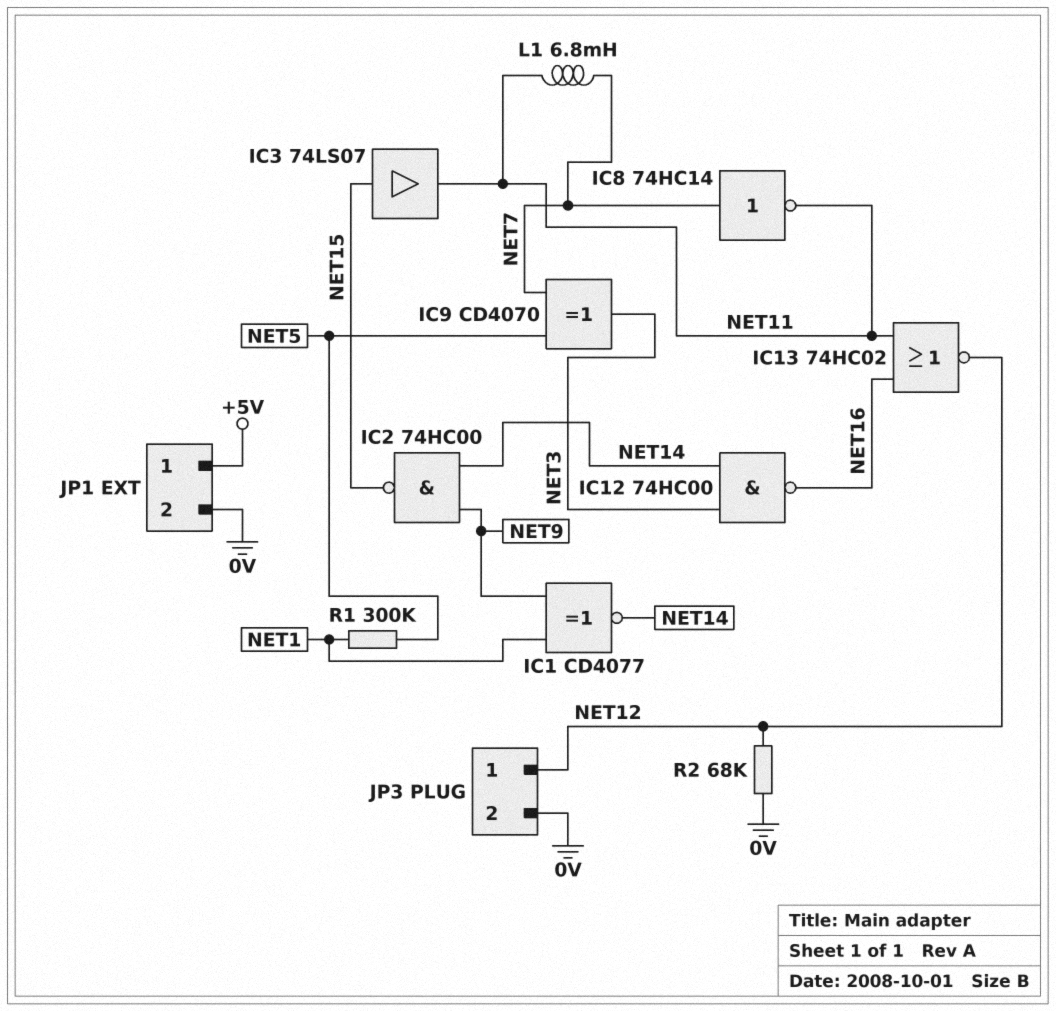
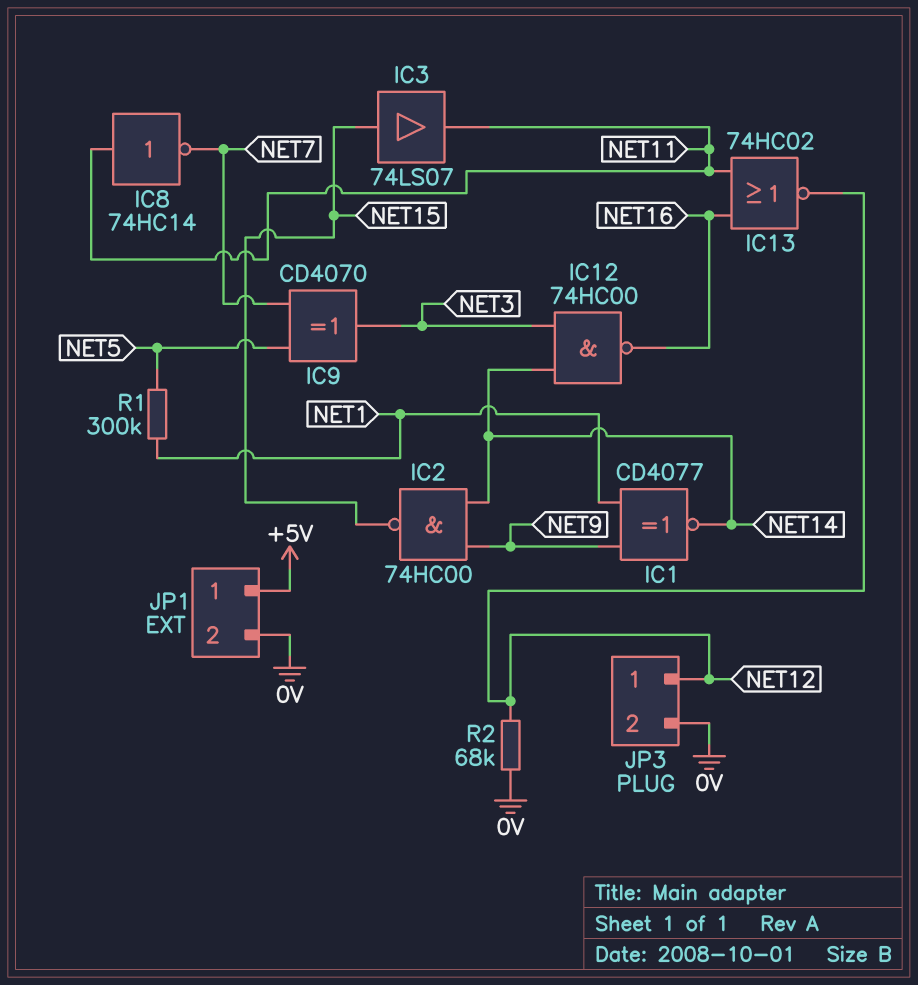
IC8: NOT 74HC14 (in NET7, out NET11) -> NOT 74HC14 (in NET11, out NET7)
L1: 6.8mH (NET7, NET11) -> none

